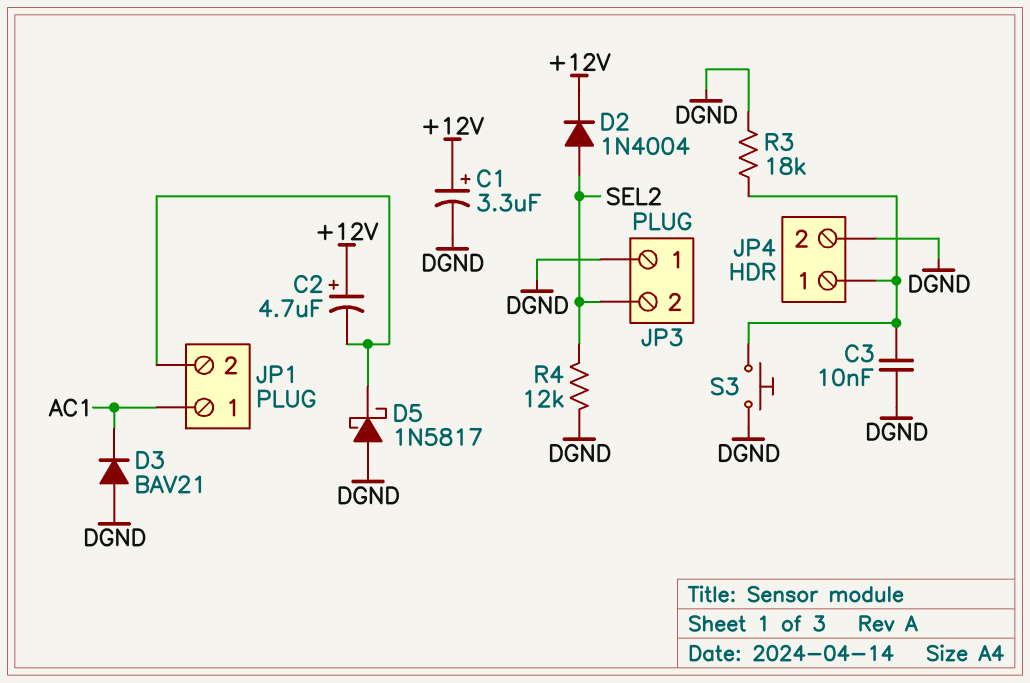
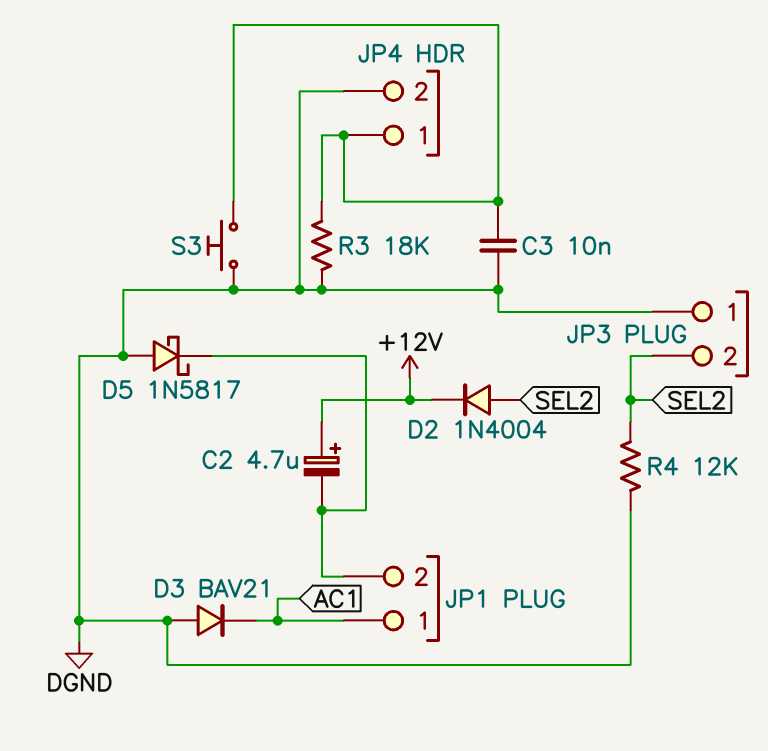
C1: 3.3uF (plus +12V, minus DGND) -> none

